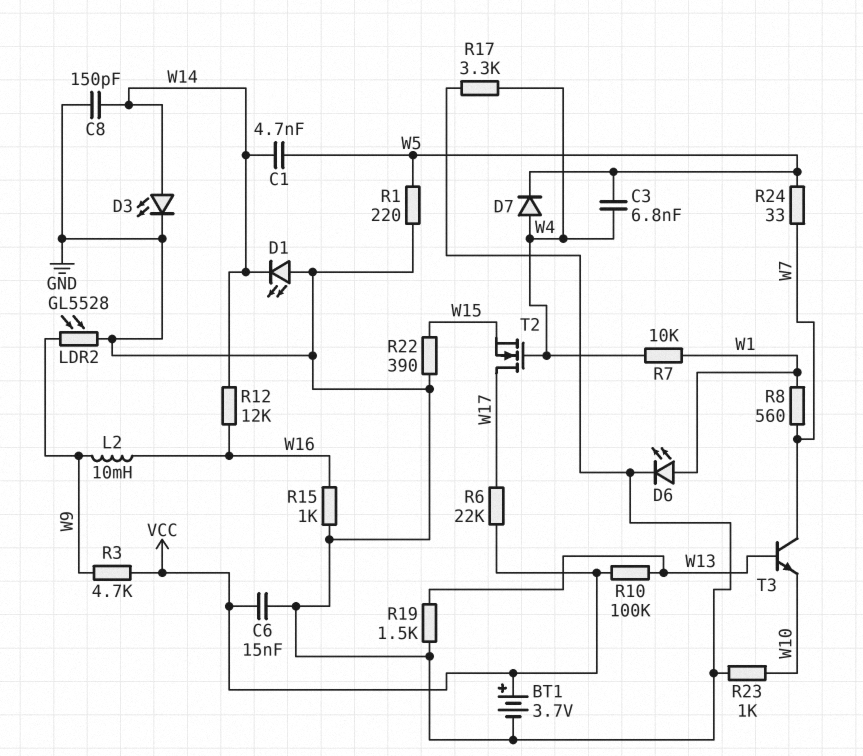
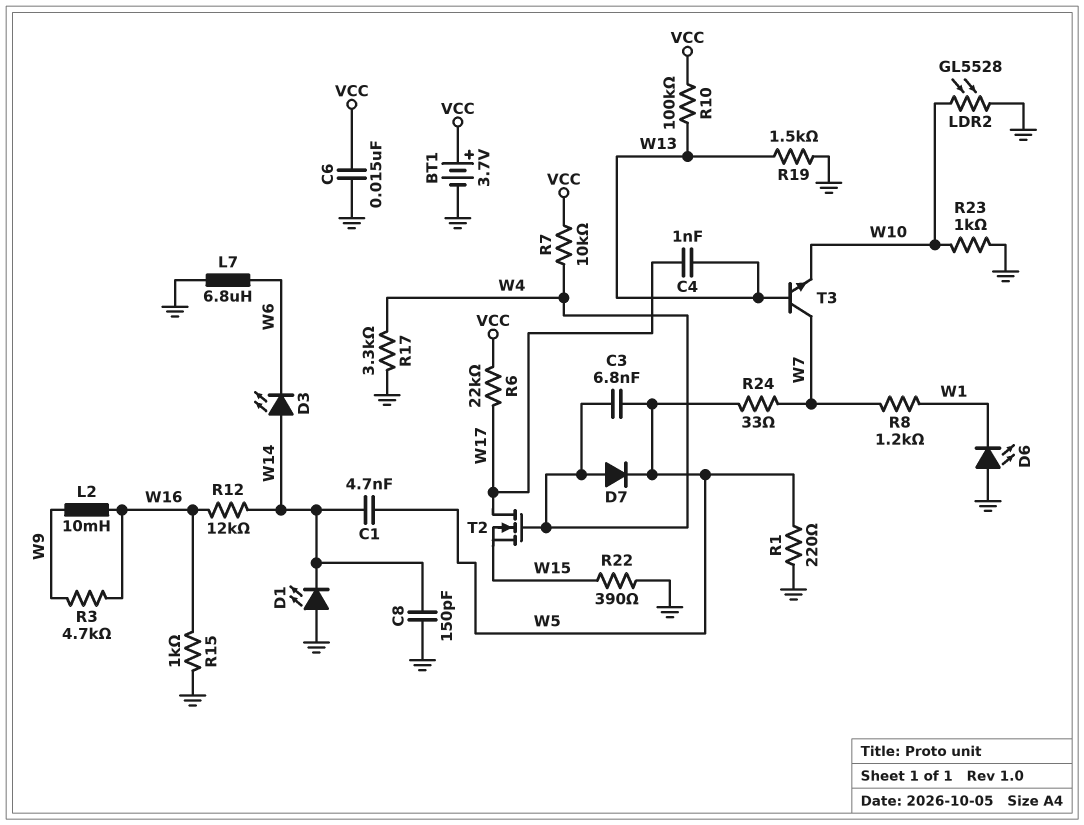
C4: none -> 1nF (W13, W17)
D3: LED (A W14, K GND) -> LED (A W14, K W6)
D6: LED (A W1, K GND) -> LED (A GND, K W1)
L7: none -> 6.8uH (GND, W6)
LDR2: GL5528 (GND, W9) -> GL5528 (GND, W10)
R3: 4.7k (VCC, W9) -> 4.7k (W9, W16)
R7: 10k (W1, W4) -> 10k (VCC, W4)
R8: 560 (W1, W7) -> 1.2k (W1, W7)

